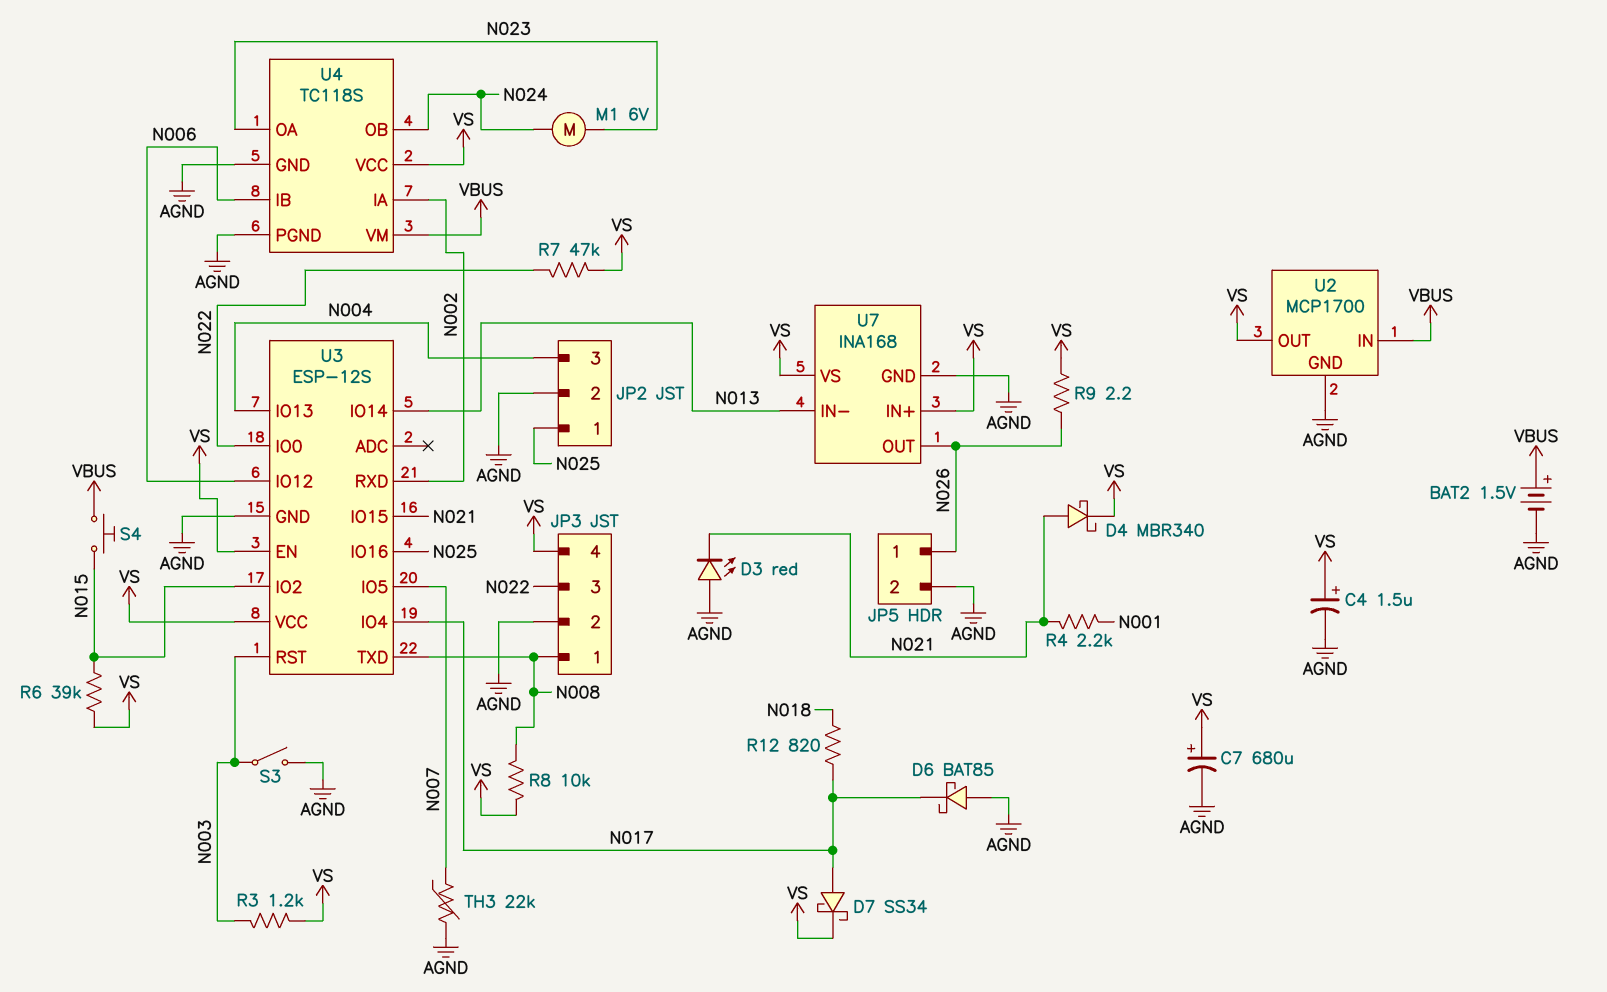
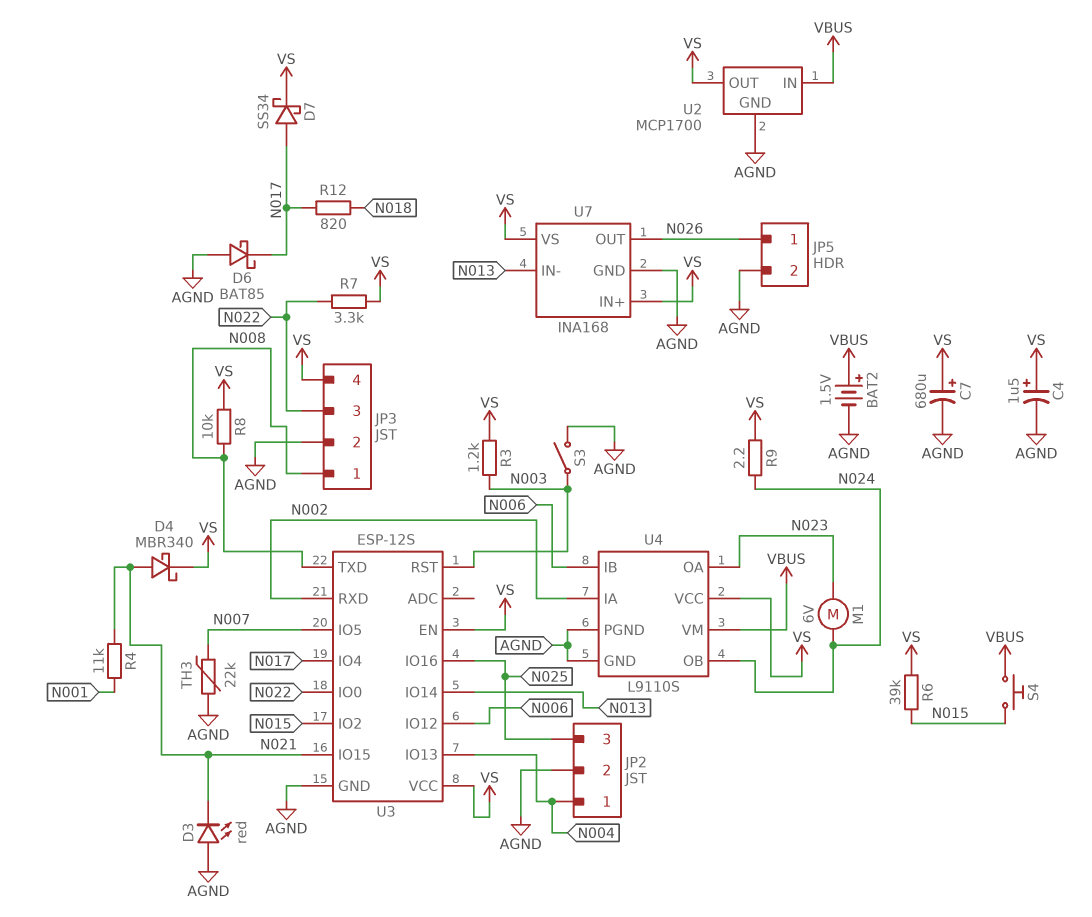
JP2 pin 1: N025 -> N004
JP2 pin 3: N004 -> N025
R4: 2.2k (N001, N021) -> 11k (N001, N021)
R7: 47k (N022, VS) -> 3.3k (N022, VS)
R9: 2.2 (N026, VS) -> 2.2 (N024, VS)
U4: TC118S -> L9110S

